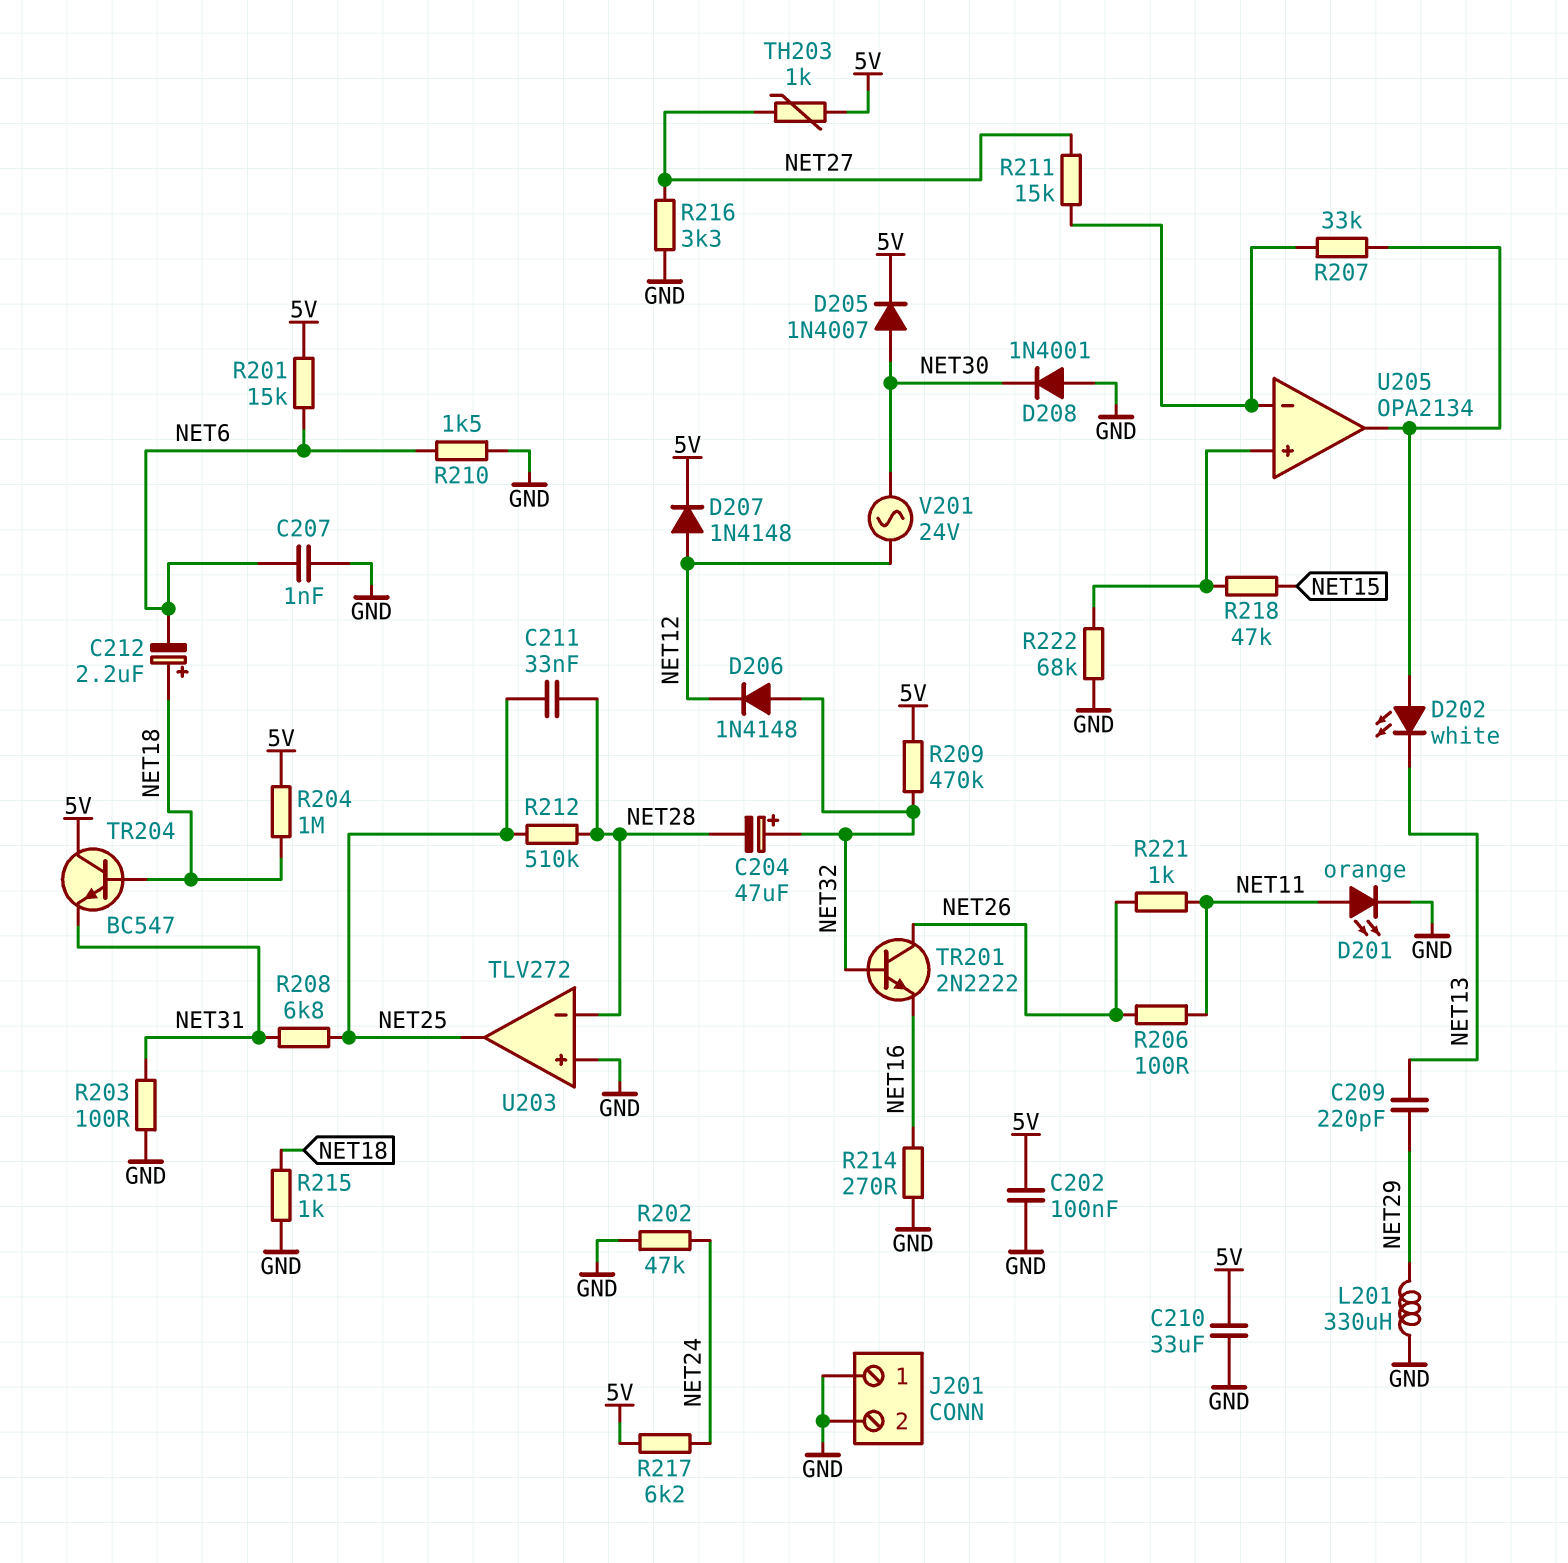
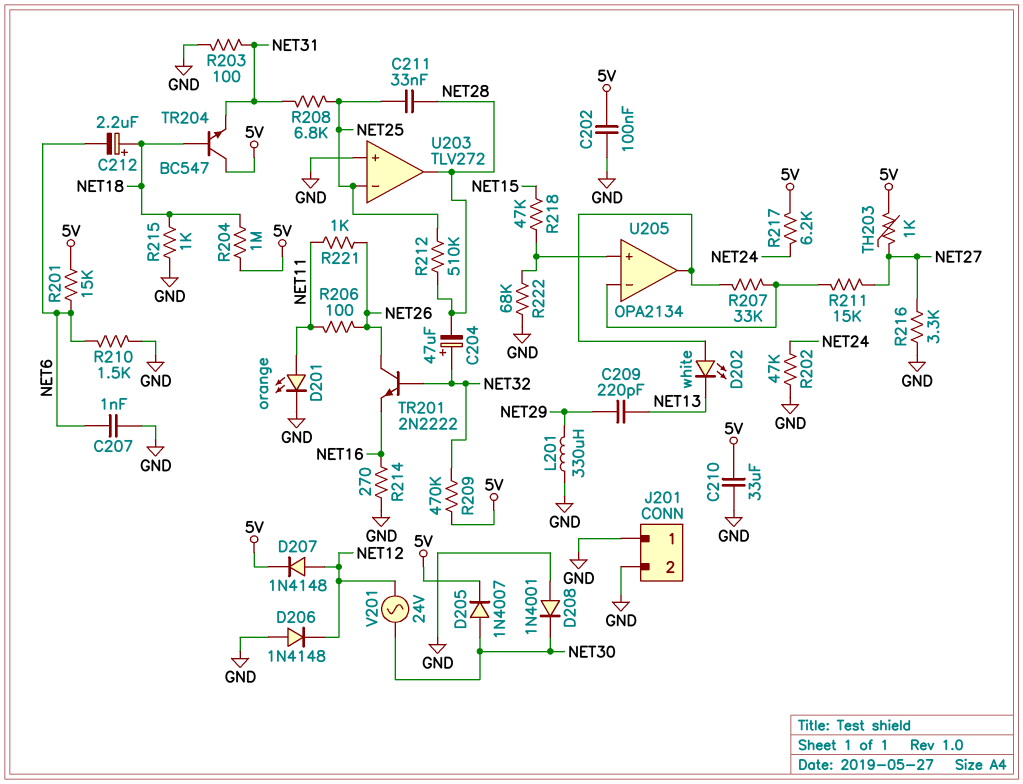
D206: diode 1N4148 (A NET32, K NET12) -> diode 1N4148 (A GND, K NET12)
U203 pin in-: NET28 -> NET25
U203 pin out: NET25 -> NET28

